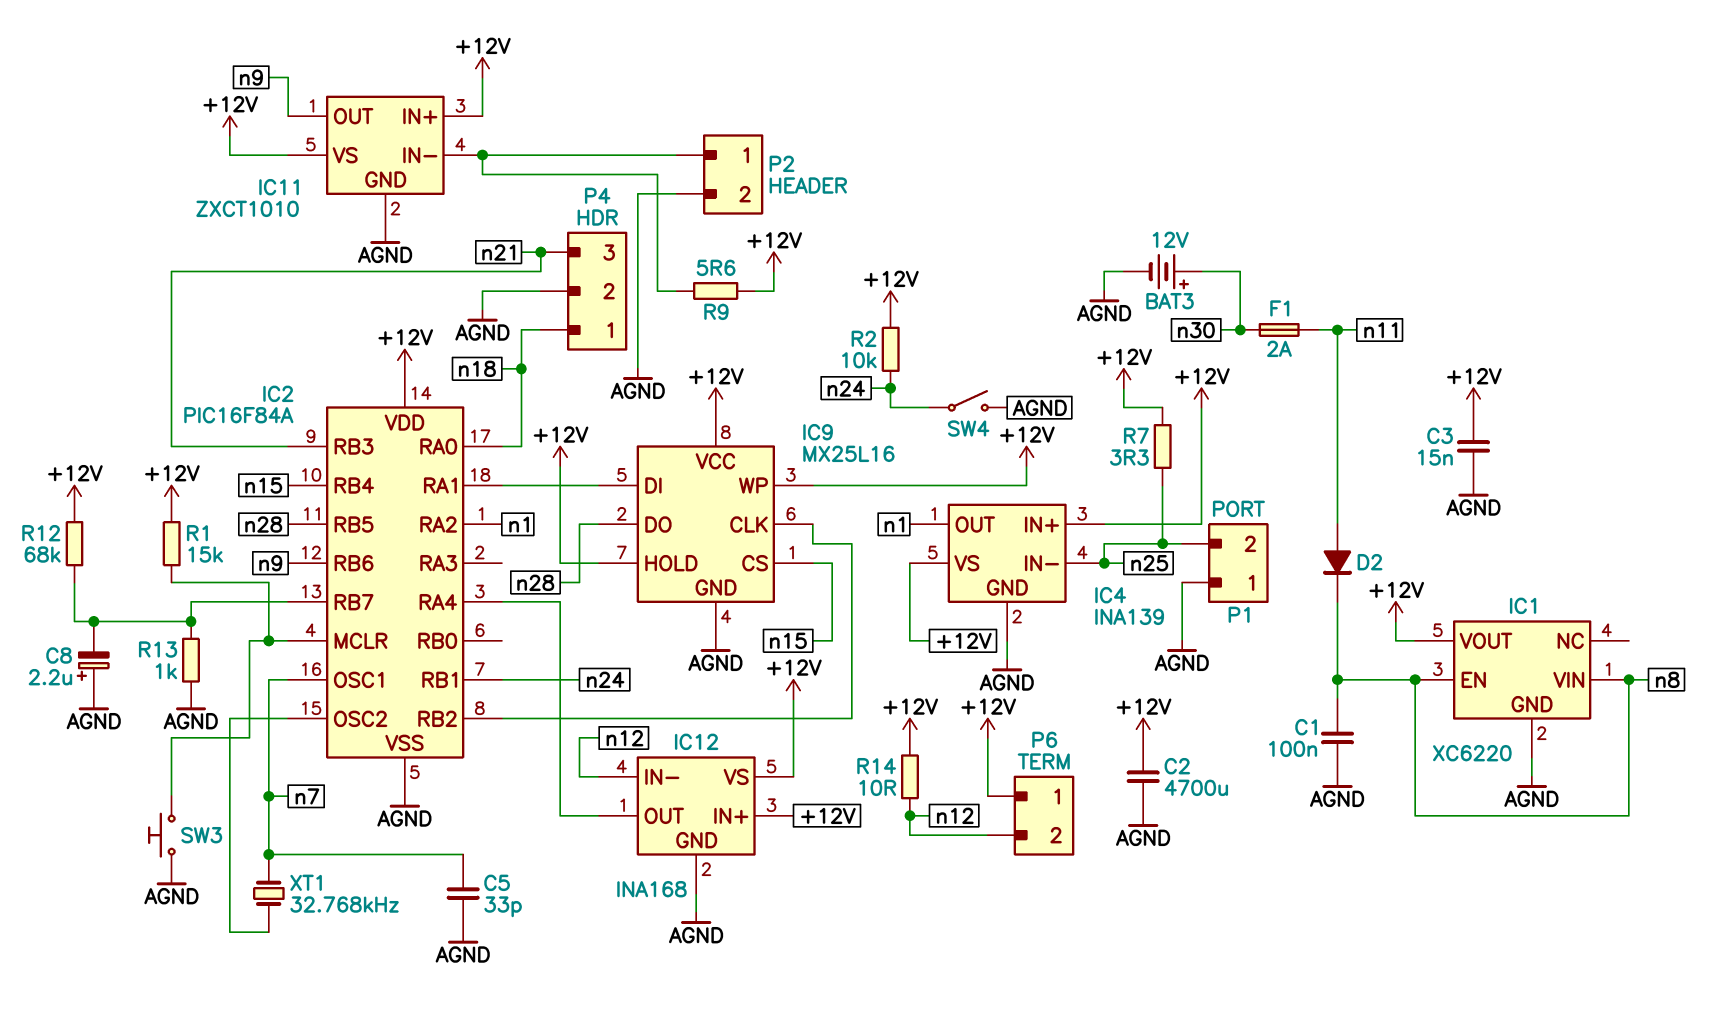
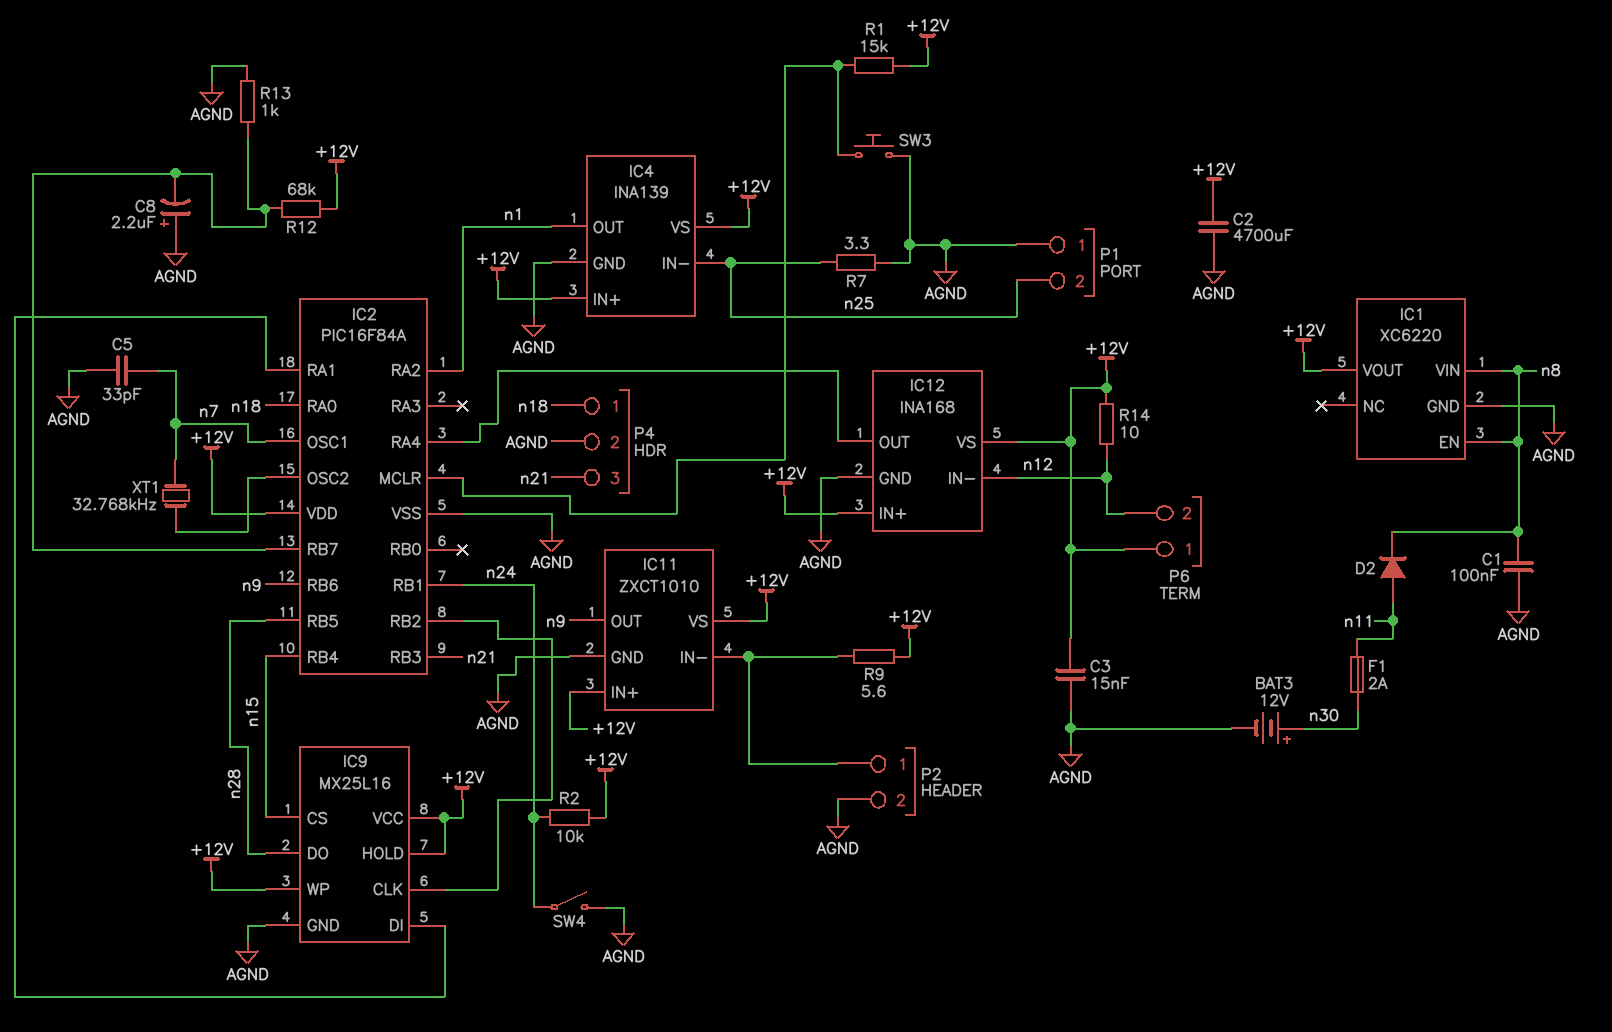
R7: 3.3 (+12V, n25) -> 3.3 (AGND, n25)

